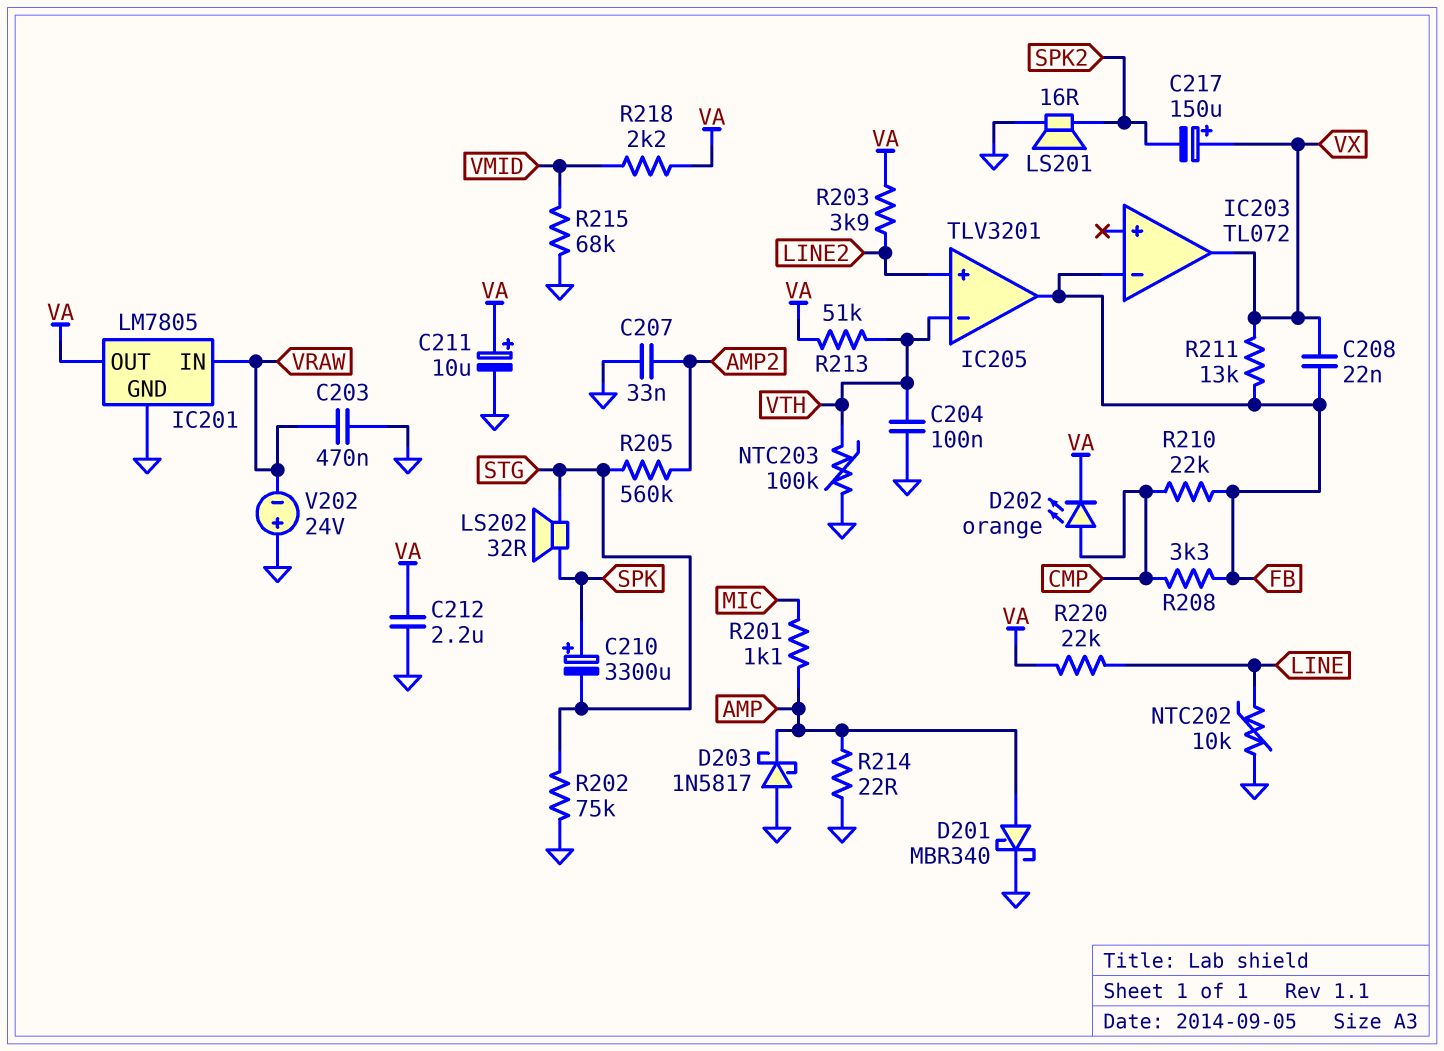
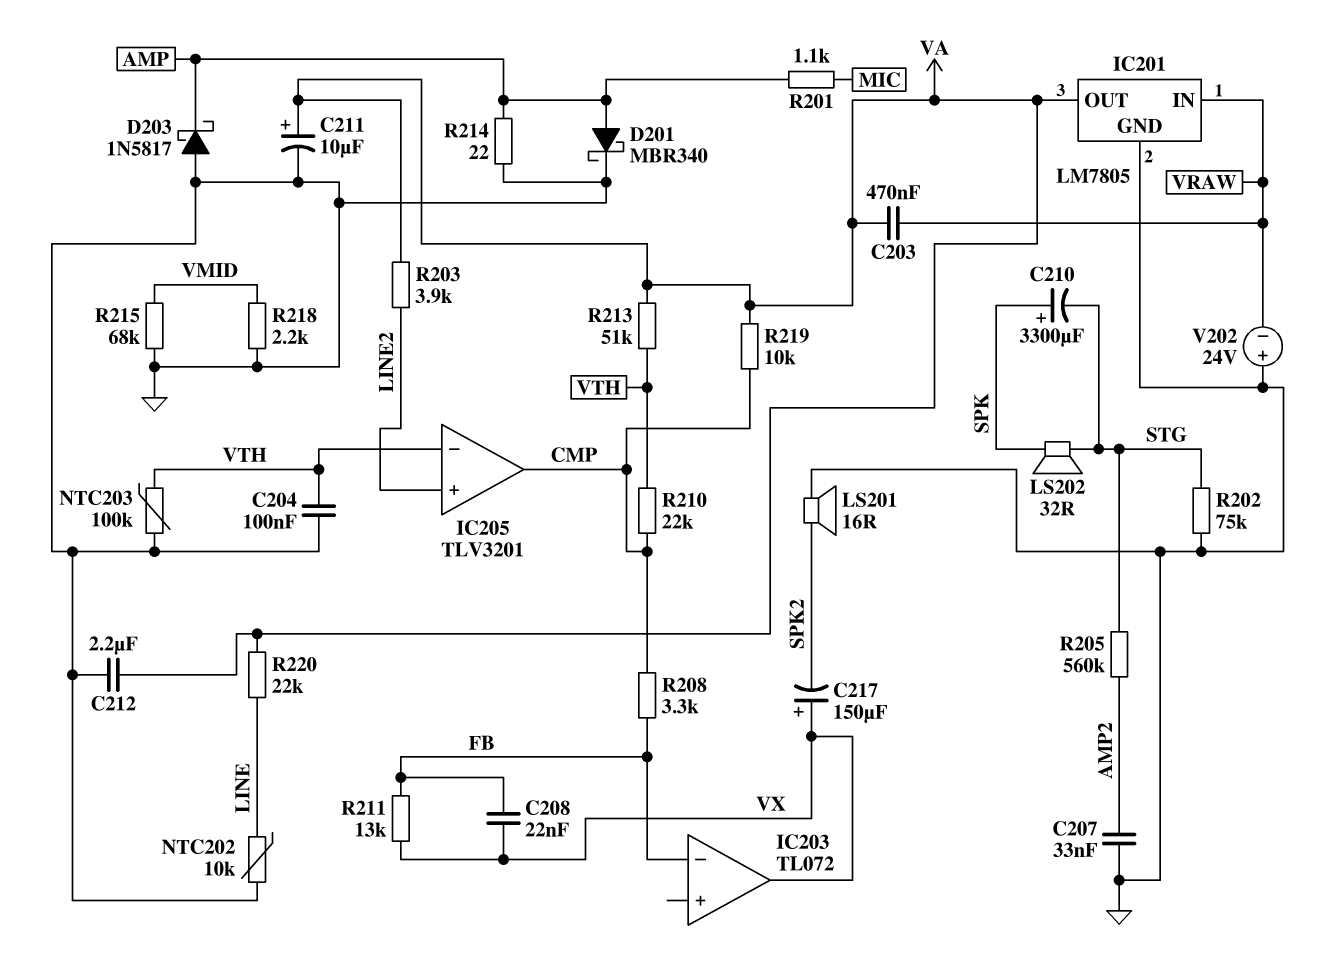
C203: 470nF (GND, VRAW) -> 470nF (VA, VRAW)
D202: LED orange (A CMP, K VA) -> none
IC205 pin out: FB -> CMP
R210: 22k (CMP, FB) -> 22k (CMP, VTH)
R218: 2.2k (VA, VMID) -> 2.2k (GND, VMID)
R219: none -> 10k (CMP, VA)

